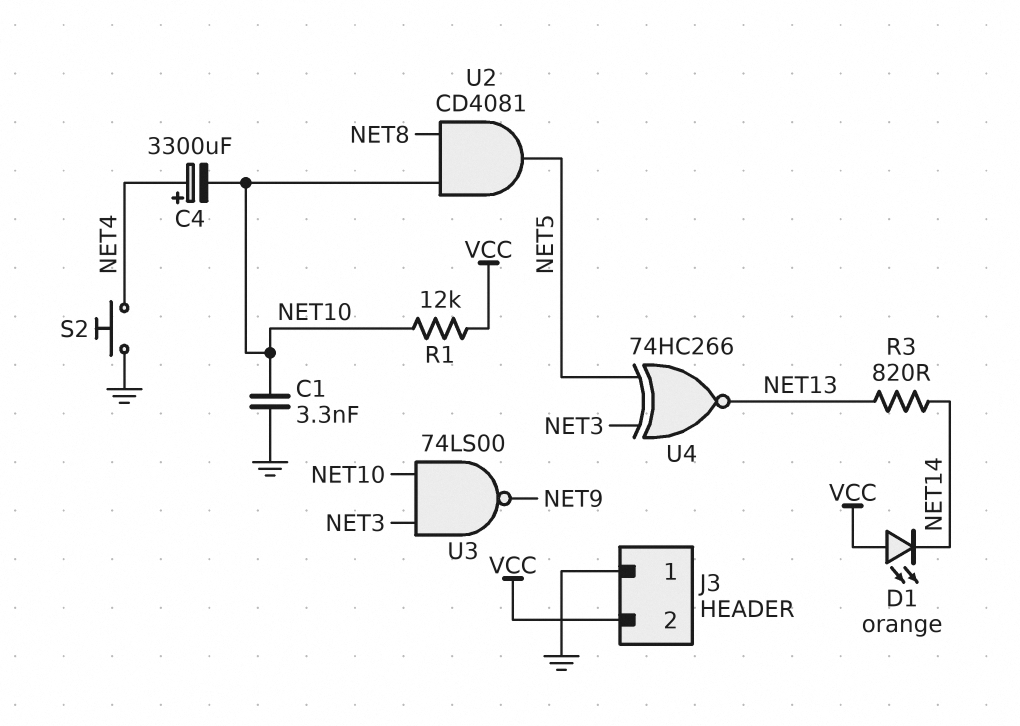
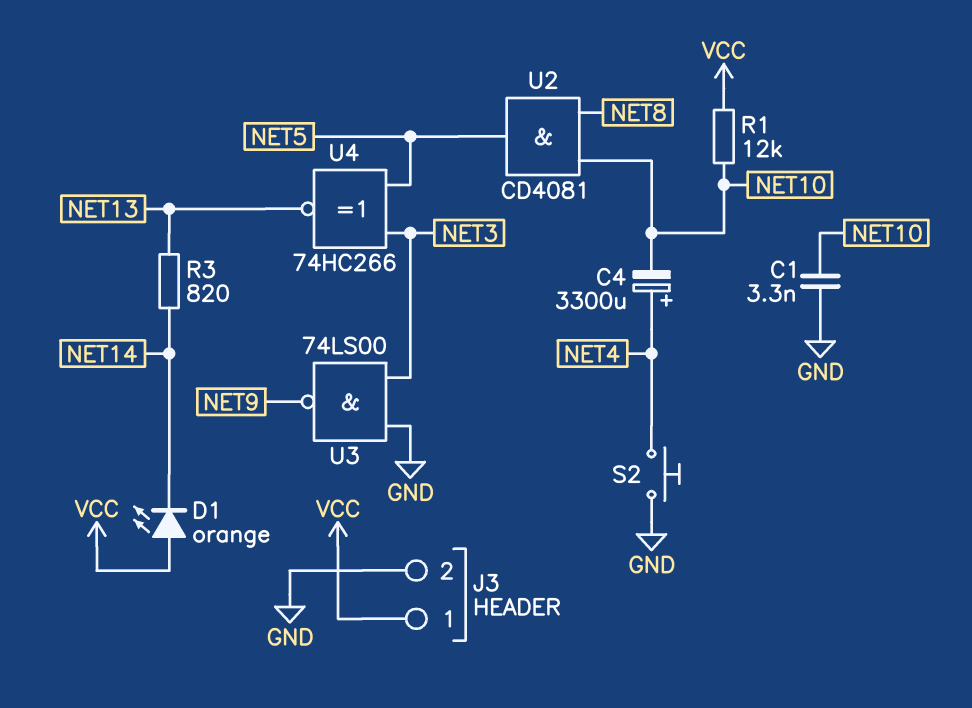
J3 pin 1: GND -> VCC
J3 pin 2: VCC -> GND
U3: NAND 74LS00 (in NET3, in NET10, out NET9) -> NAND 74LS00 (in GND, in NET3, out NET9)

